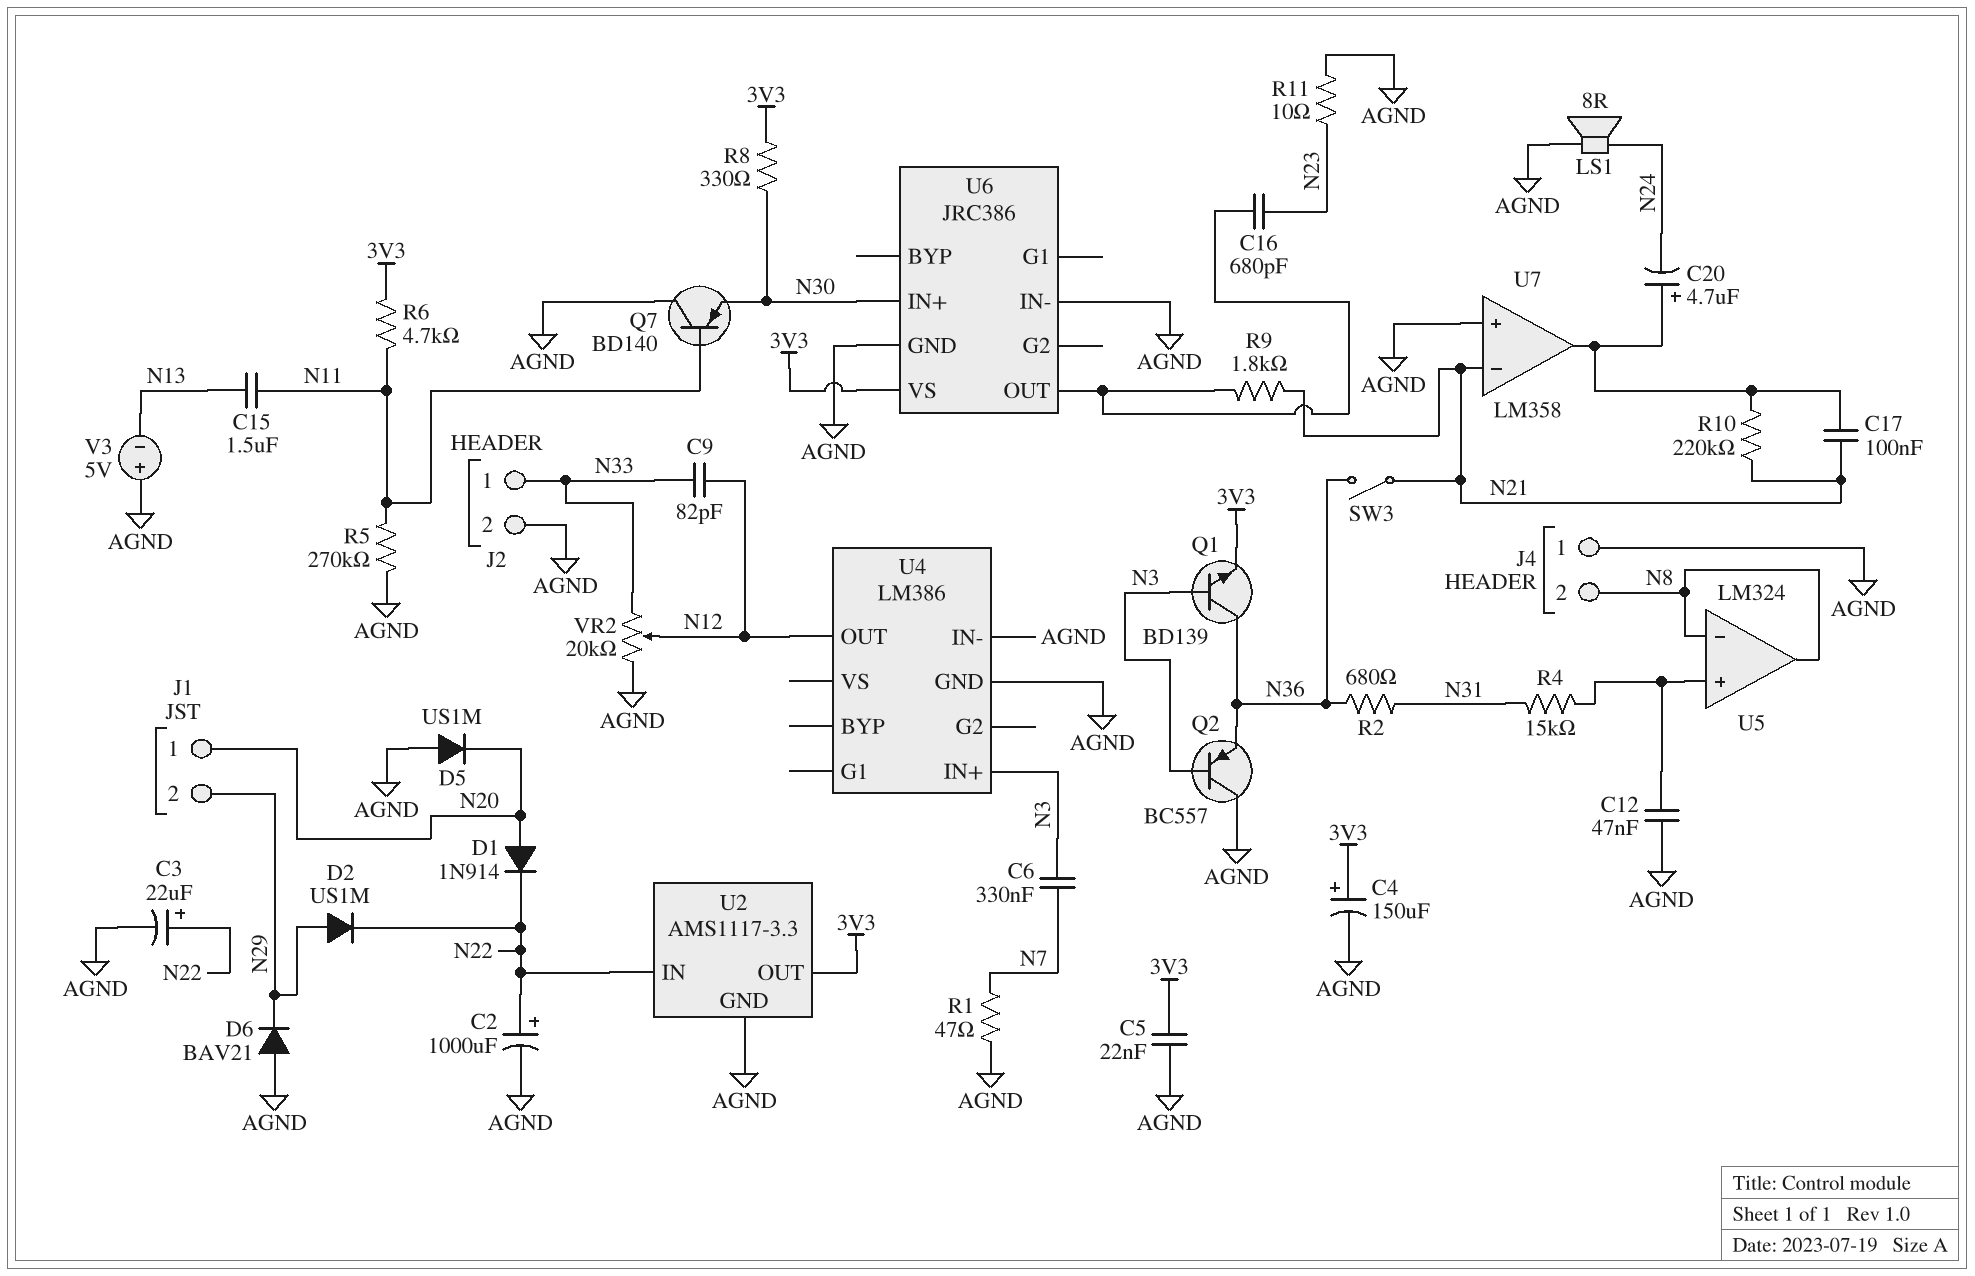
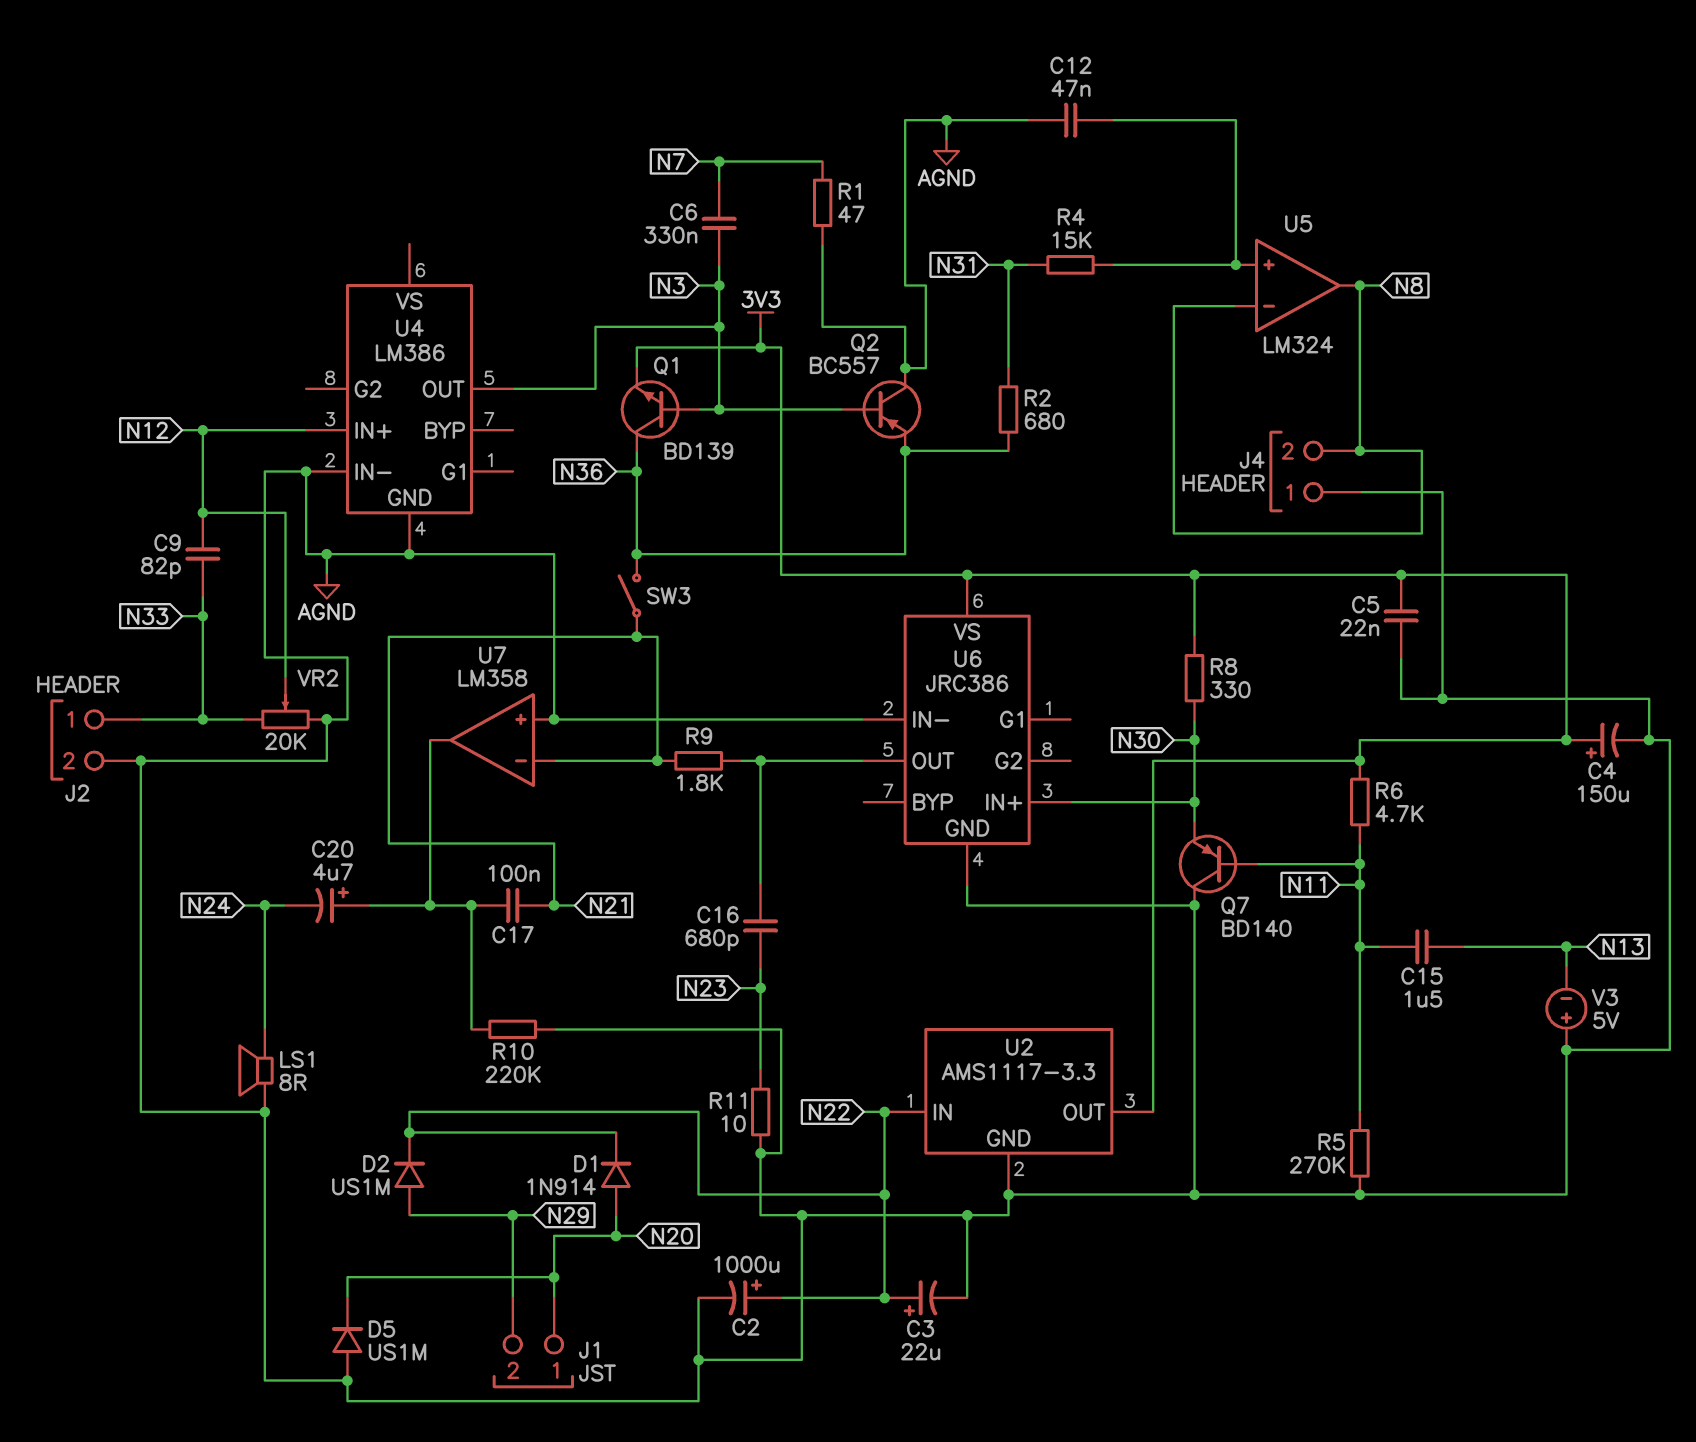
D6: diode BAV21 (A AGND, K N29) -> none
R10: 220k (N21, U7/out) -> 220k (AGND, U7/out)
U4 pin IN+: N3 -> N12
U4 pin OUT: N12 -> N3

